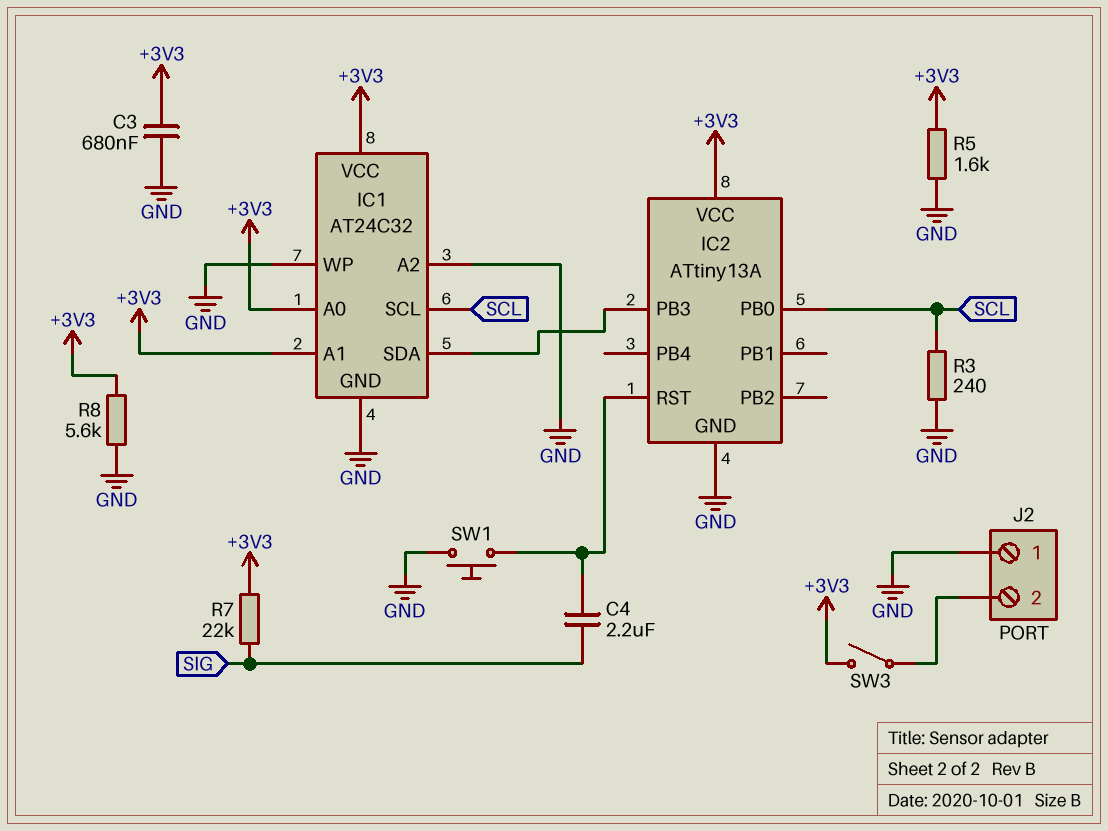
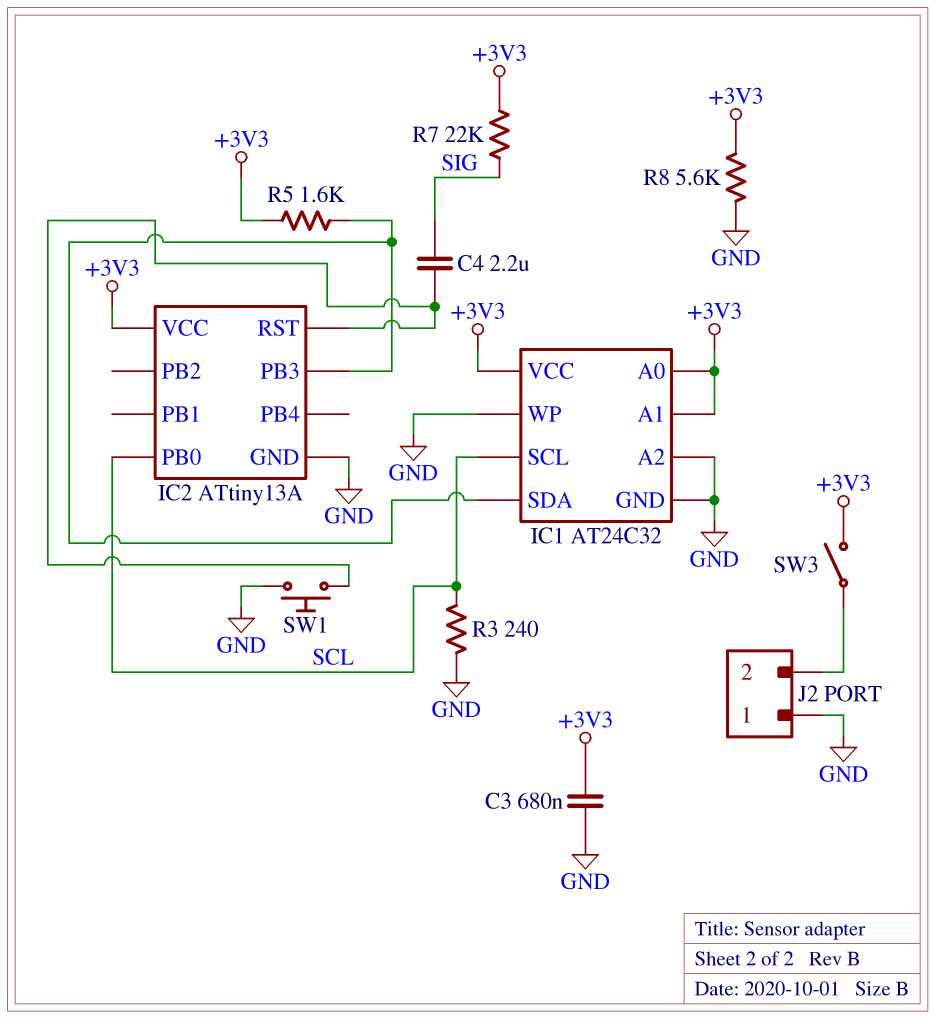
R5: 1.6k (+3V3, GND) -> 1.6k (+3V3, IC1/SDA)

